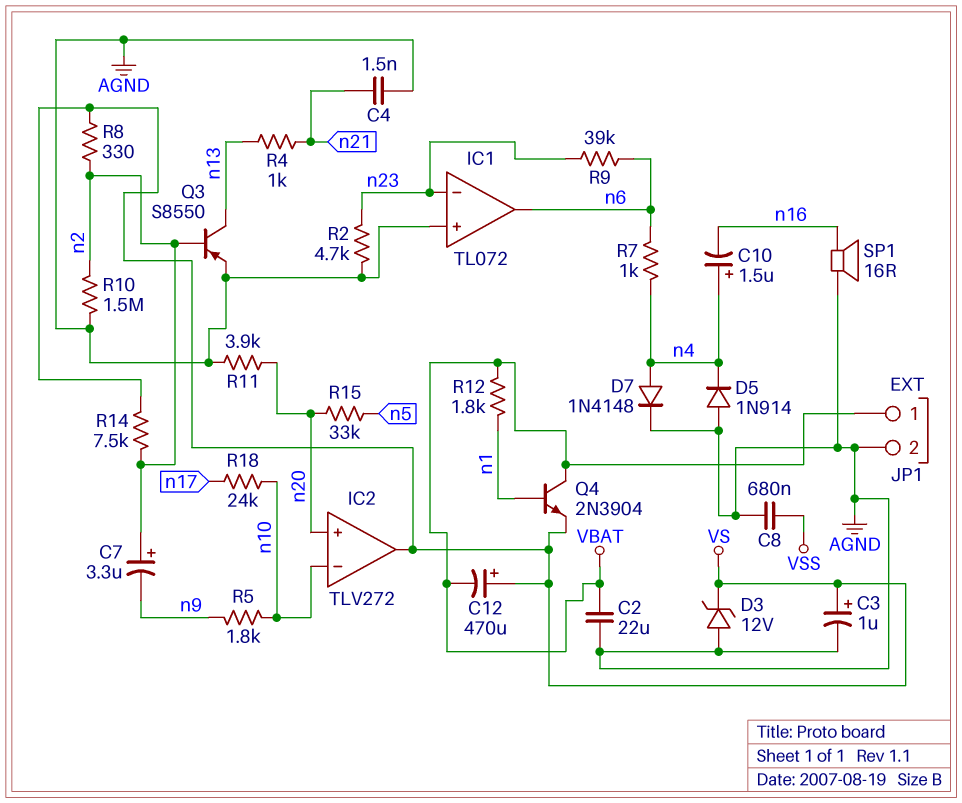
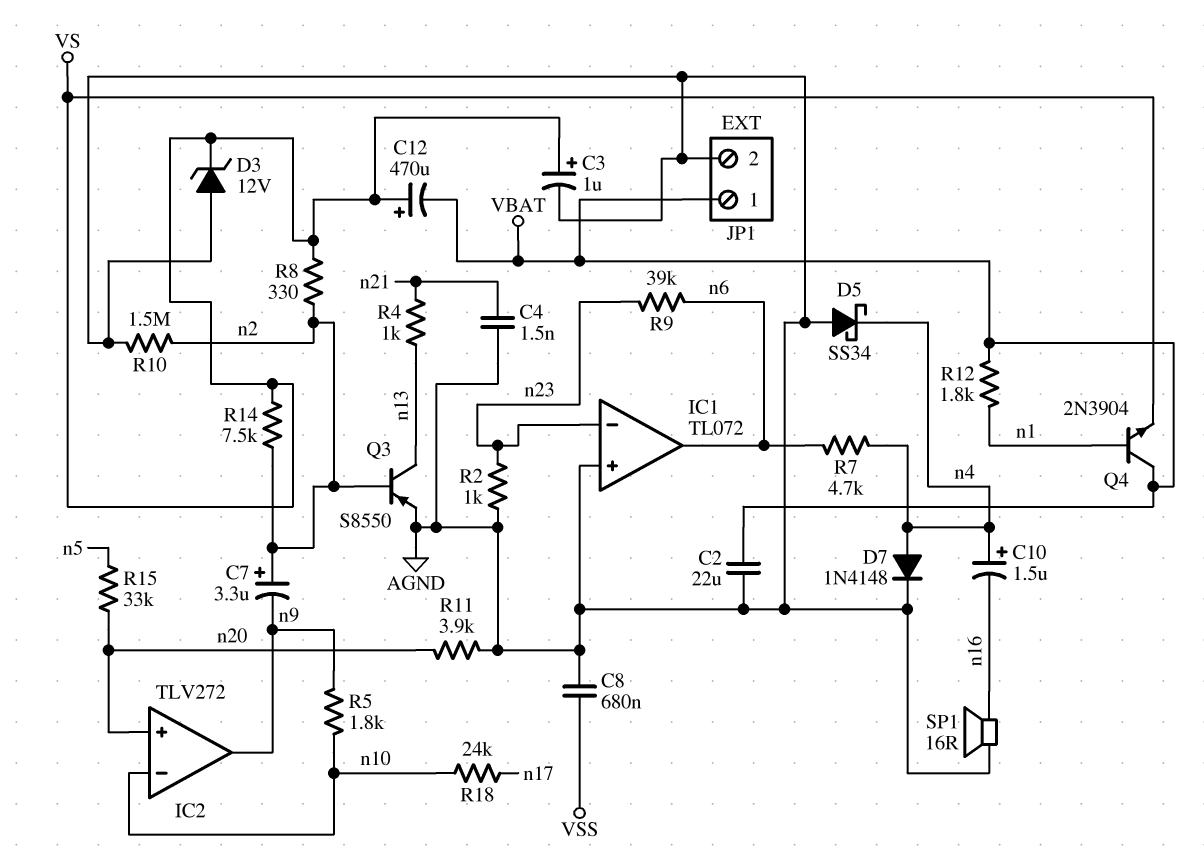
D5: diode 1N914 (A AGND, K n4) -> schottky SS34 (A AGND, K n4)
IC2 pin out: VS -> n9
R2: 4.7k (AGND, n23) -> 1k (AGND, n23)
R7: 1k (n4, n6) -> 4.7k (n4, n6)

